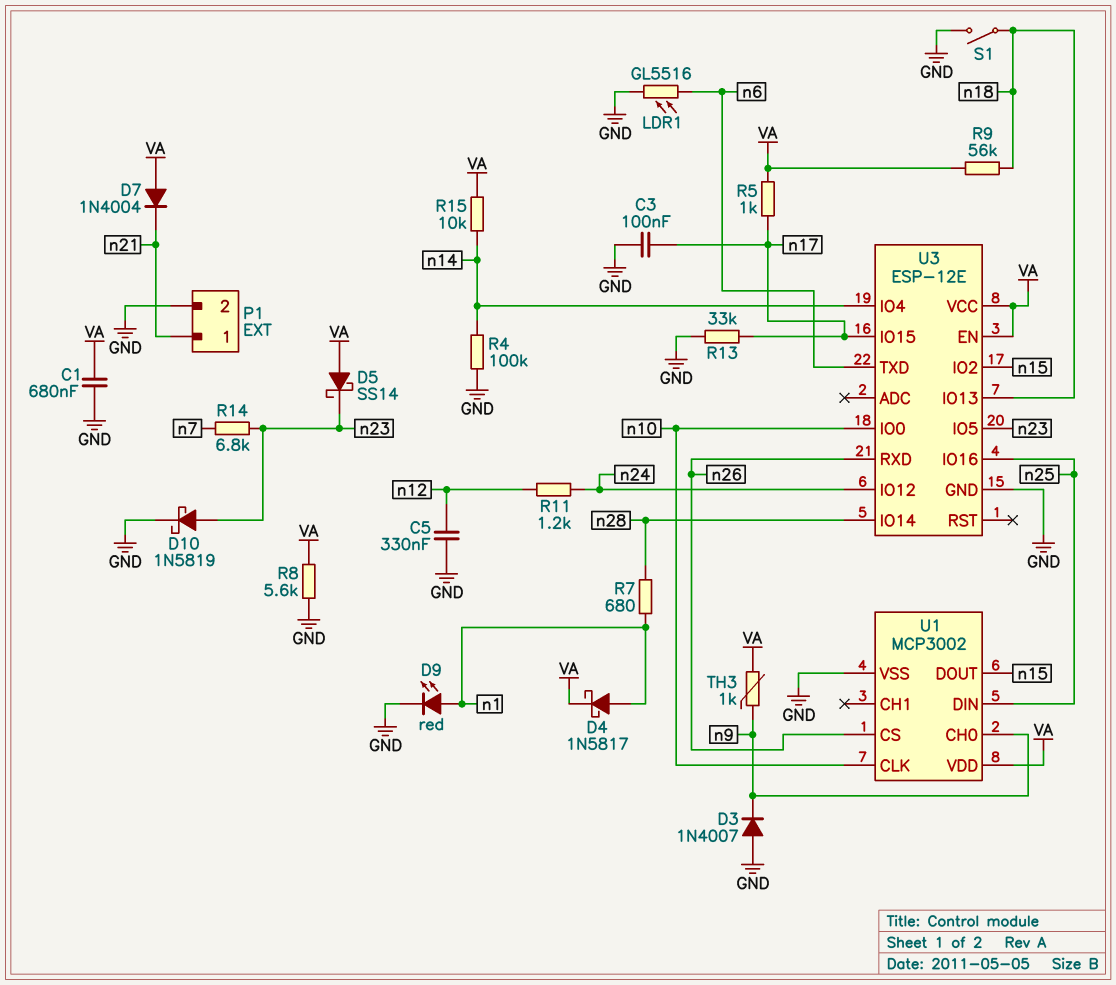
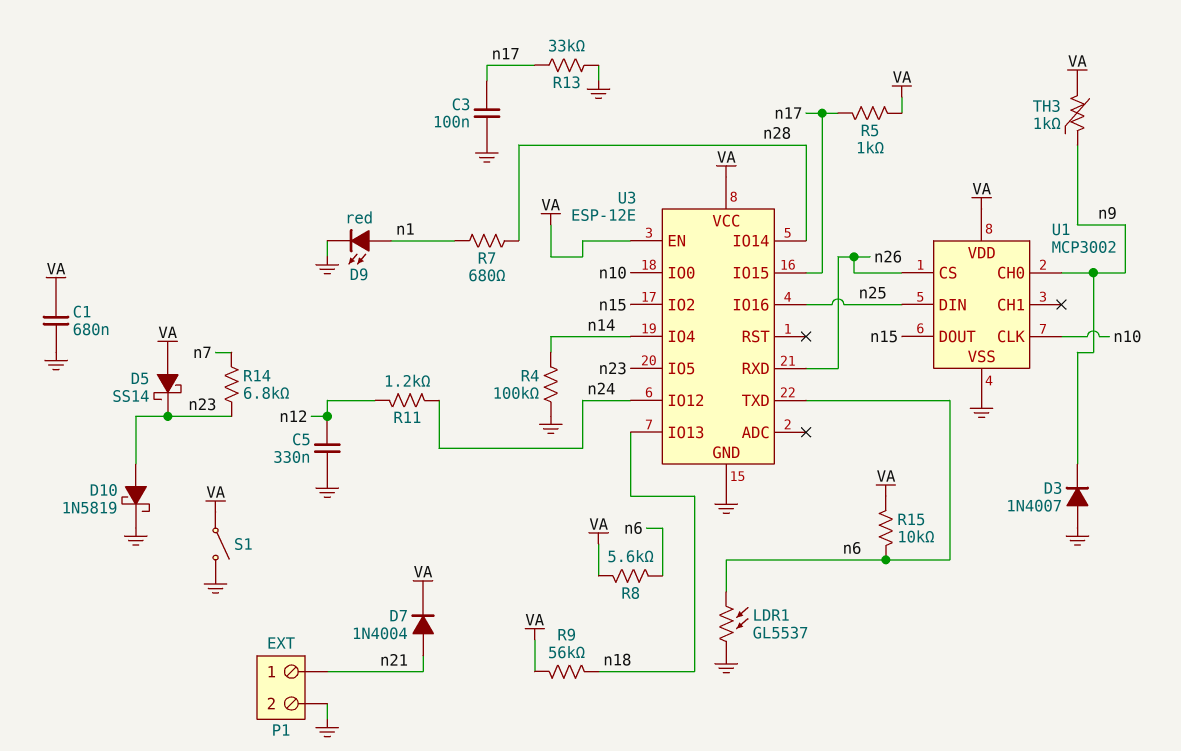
D4: schottky 1N5817 (A n1, K VA) -> none
D7: diode 1N4004 (A VA, K n21) -> diode 1N4004 (A n21, K VA)
LDR1: GL5516 (GND, n6) -> GL5537 (GND, n6)
R8: 5.6k (GND, VA) -> 5.6k (VA, n6)
R15: 10k (VA, n14) -> 10k (VA, n6)
S1: switch (GND, n18) -> switch (GND, VA)

